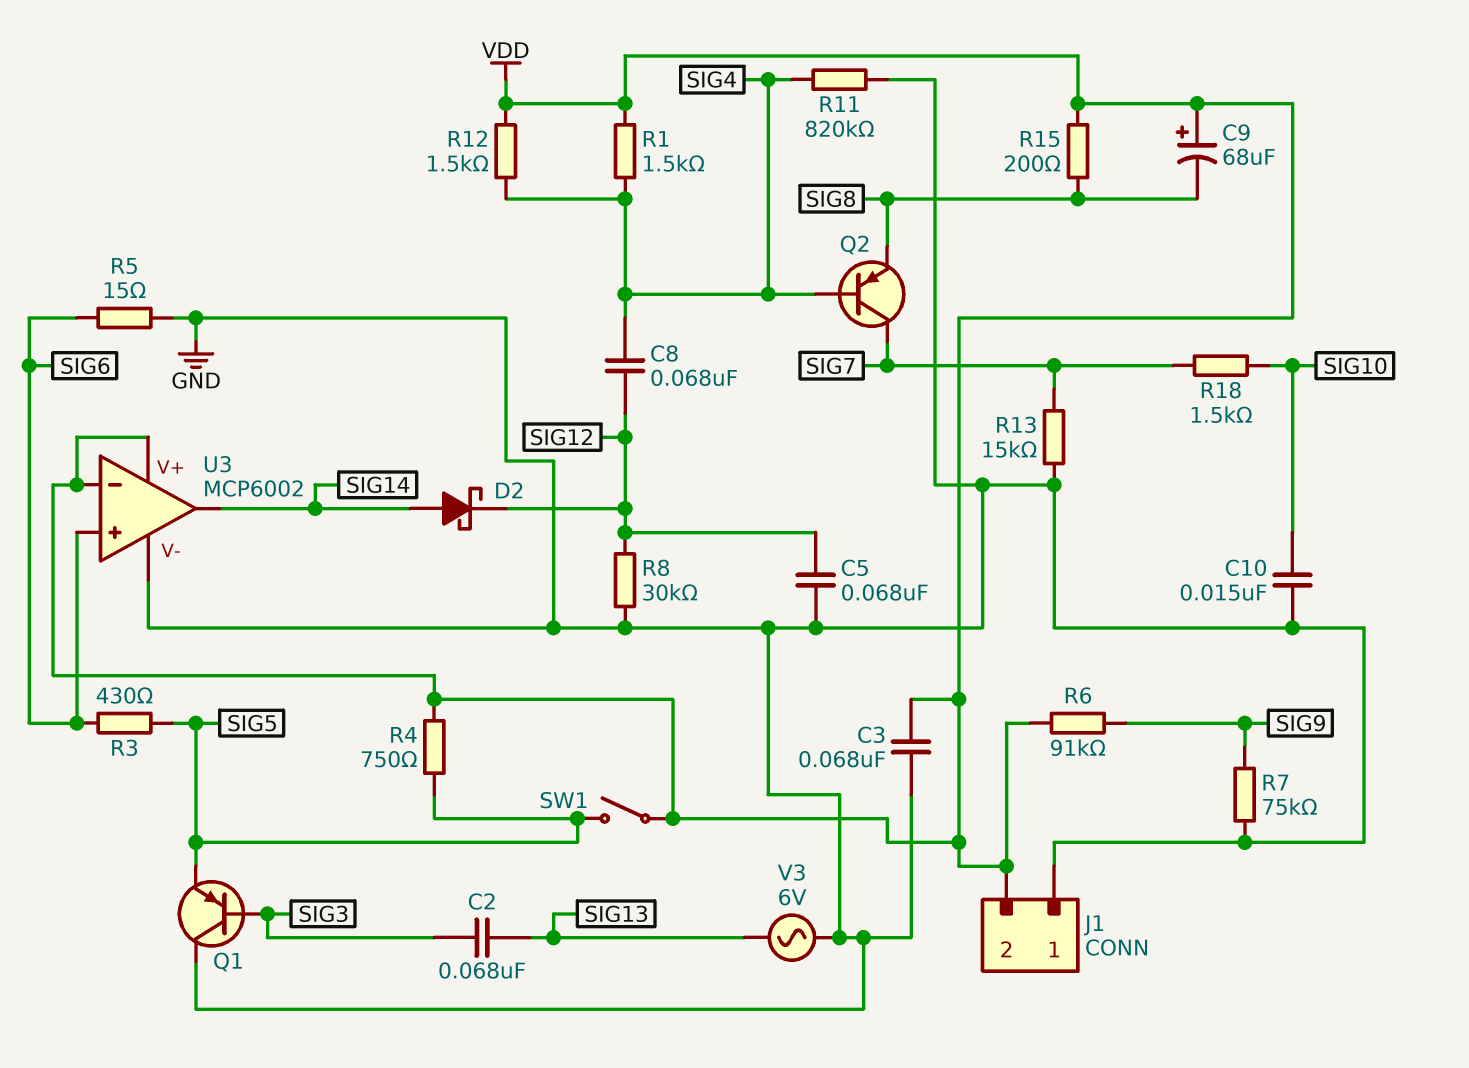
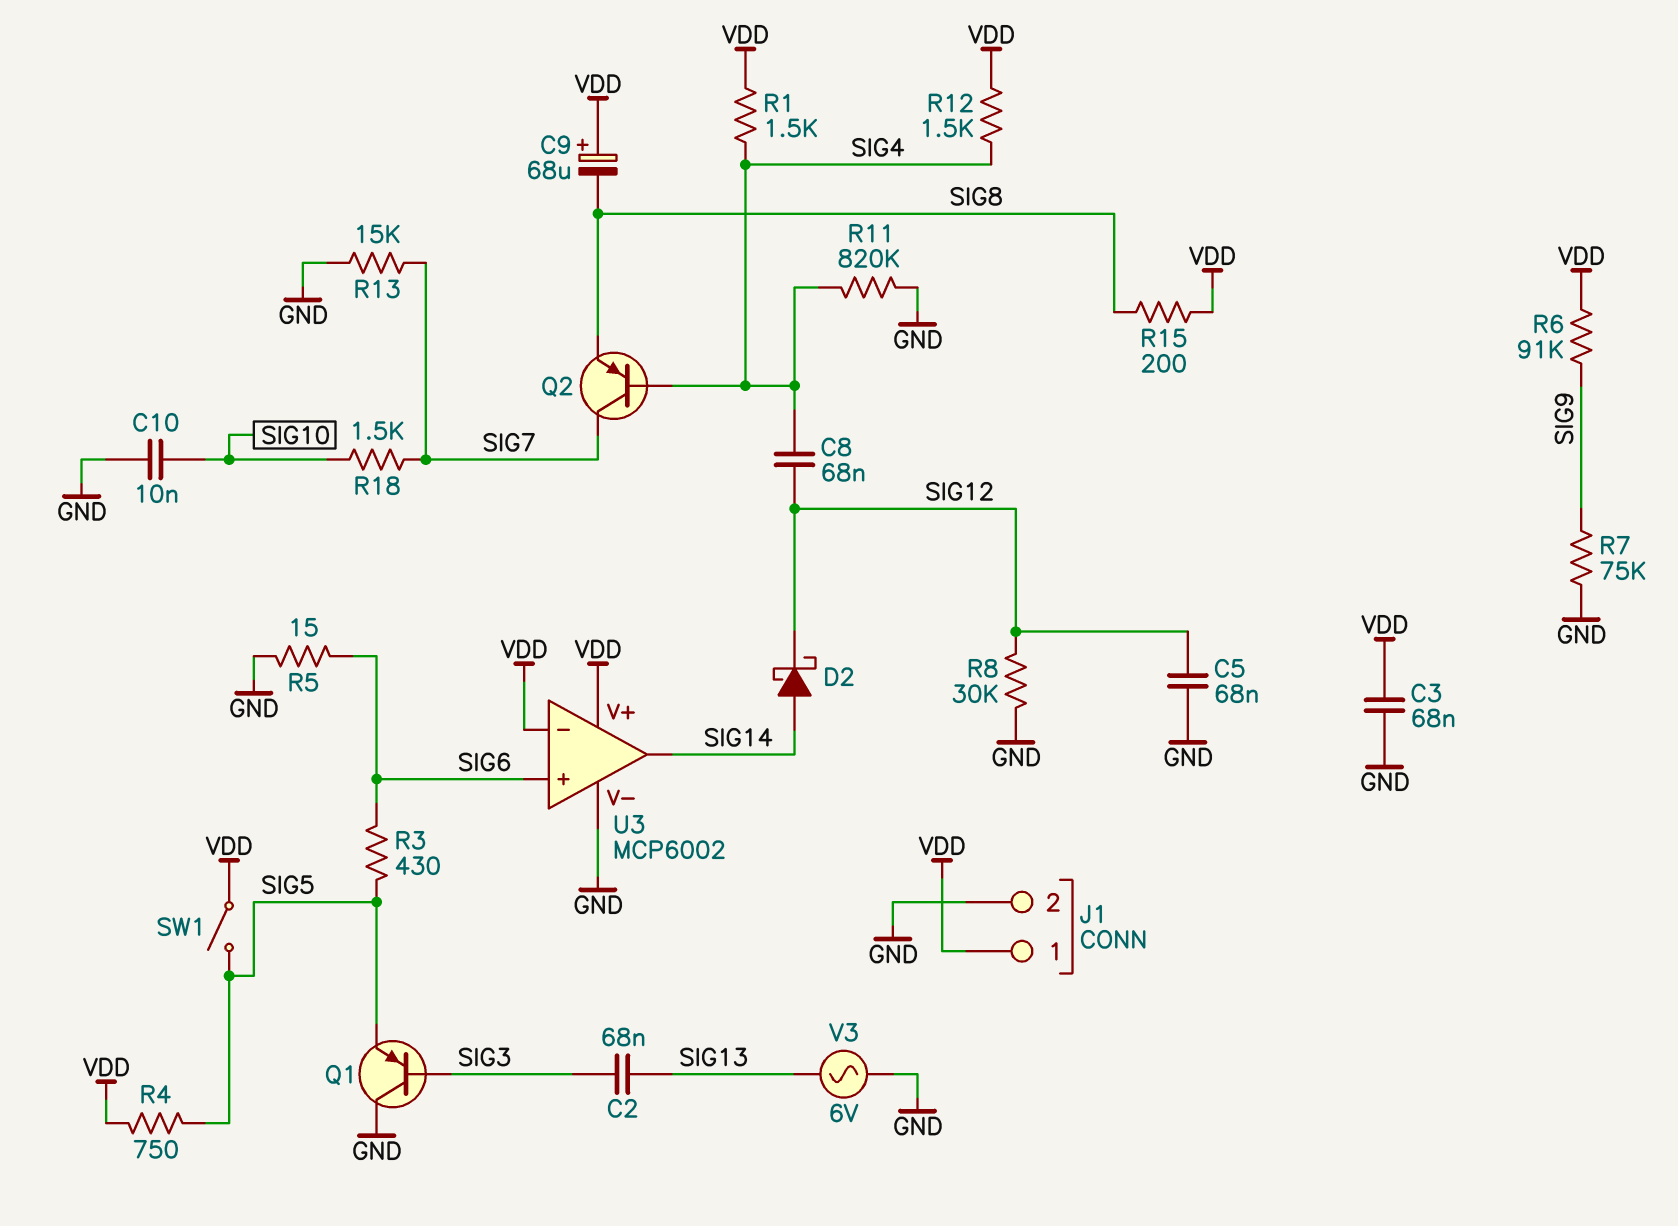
C10: 15nF (GND, SIG10) -> 10nF (GND, SIG10)
J1 pin 1: GND -> VDD
J1 pin 2: VDD -> GND

